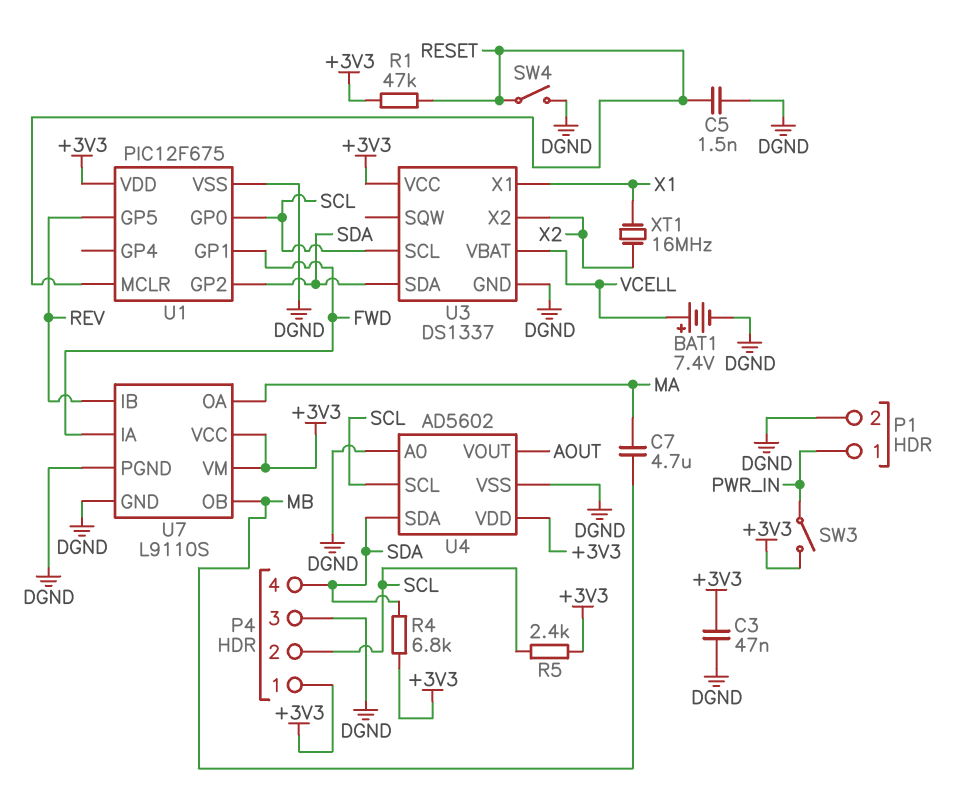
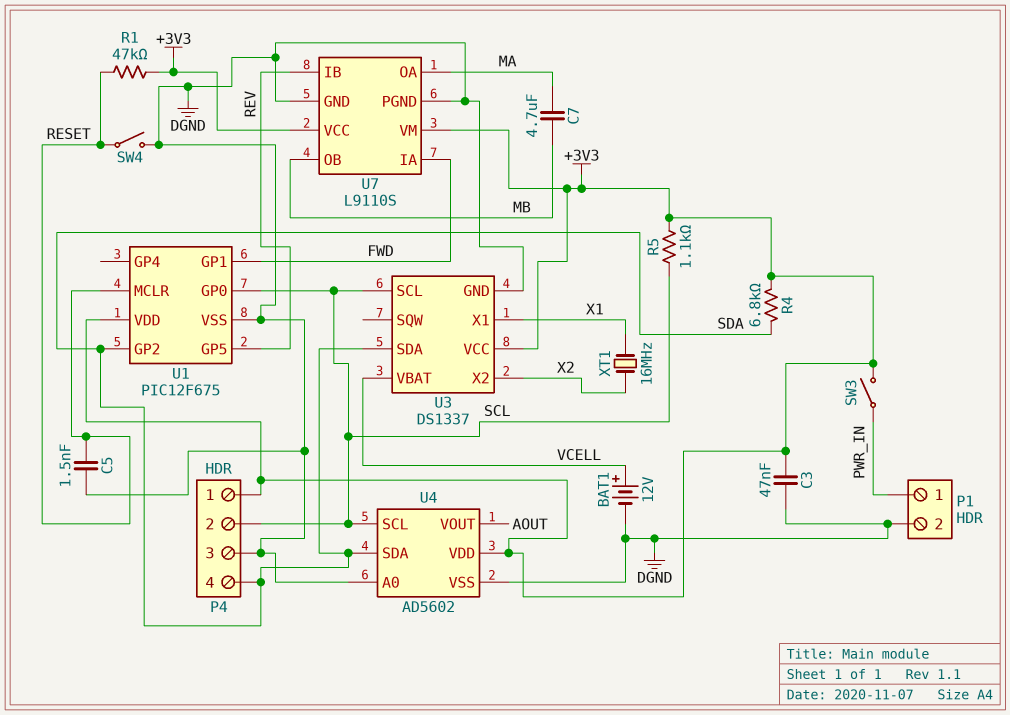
BAT1: 7.4V (plus VCELL, minus DGND) -> 12V (plus VCELL, minus DGND)
R5: 2.4k (+3V3, SCL) -> 1.1k (+3V3, SCL)

